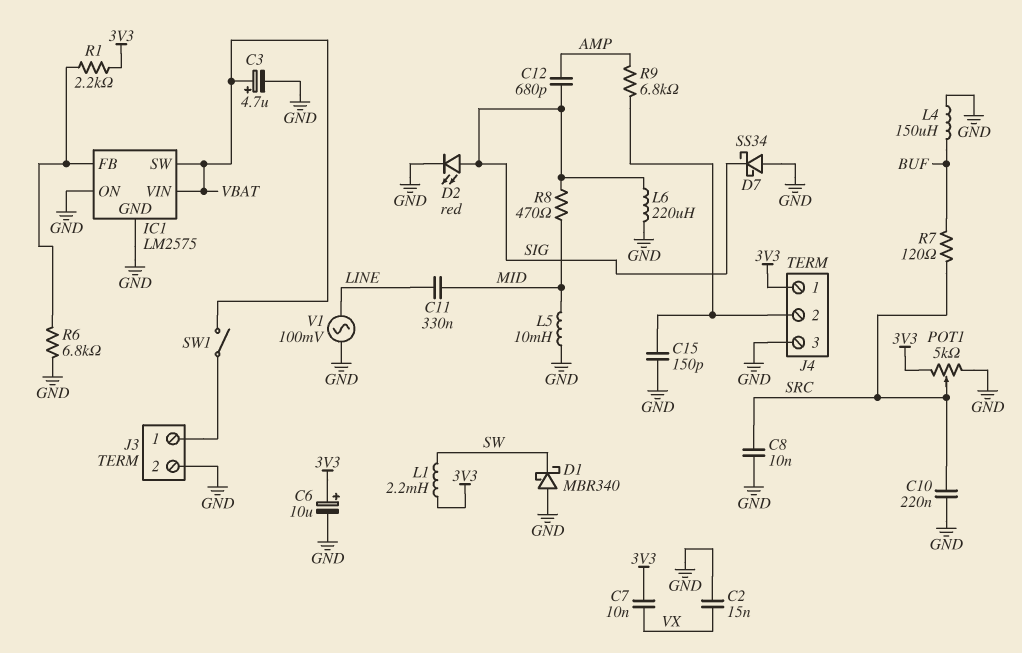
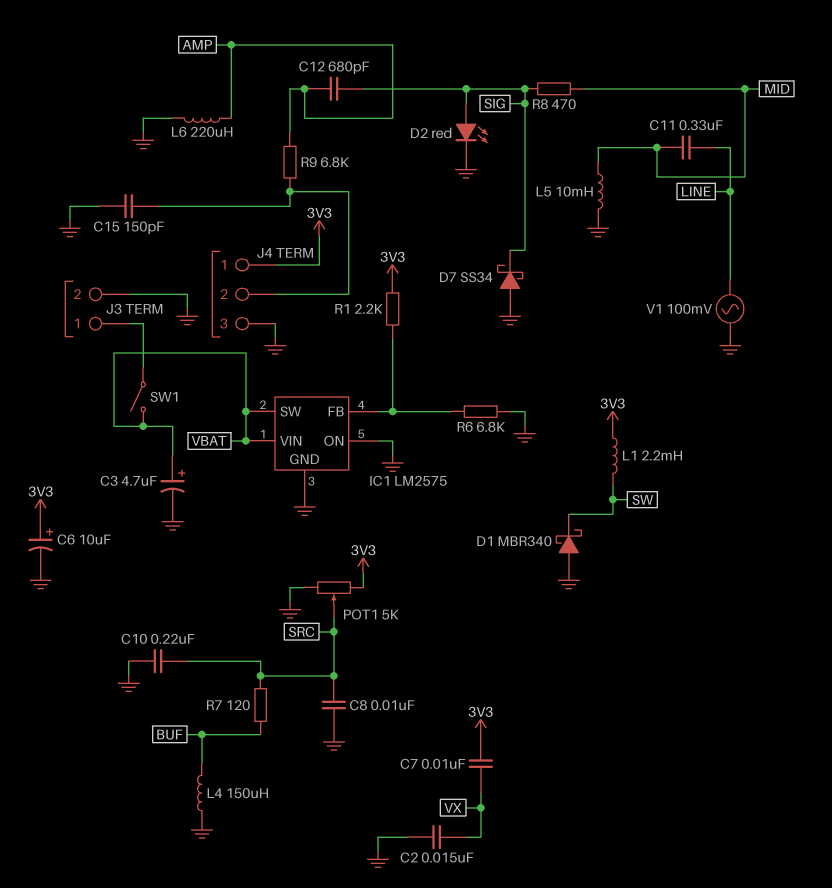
L6: 220uH (GND, SIG) -> 220uH (AMP, GND)

